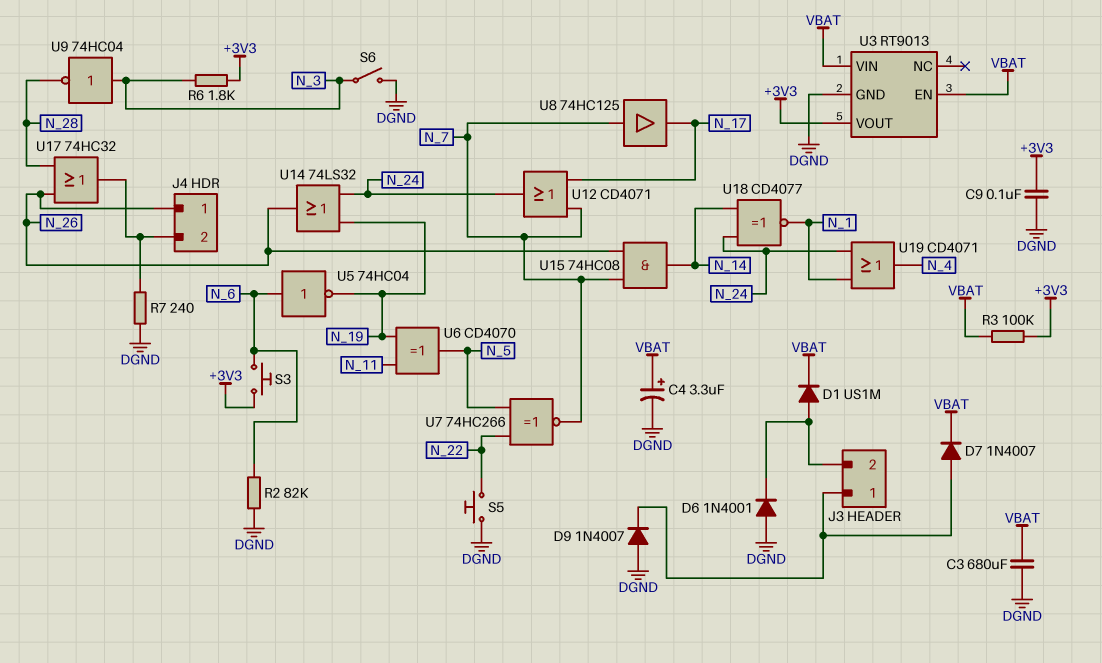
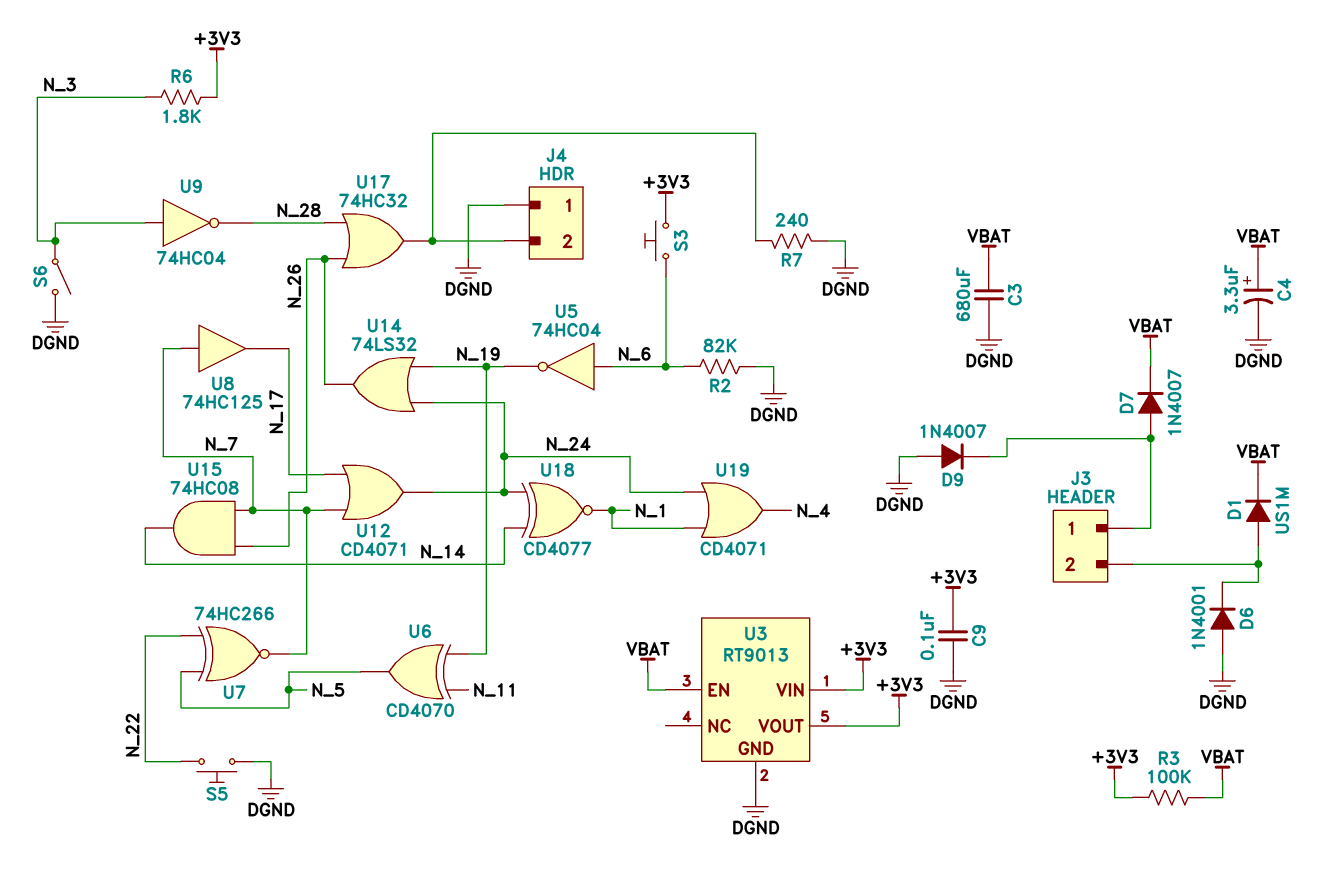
J4 pin 1: N_26 -> DGND
U3 pin VIN: VBAT -> +3V3

